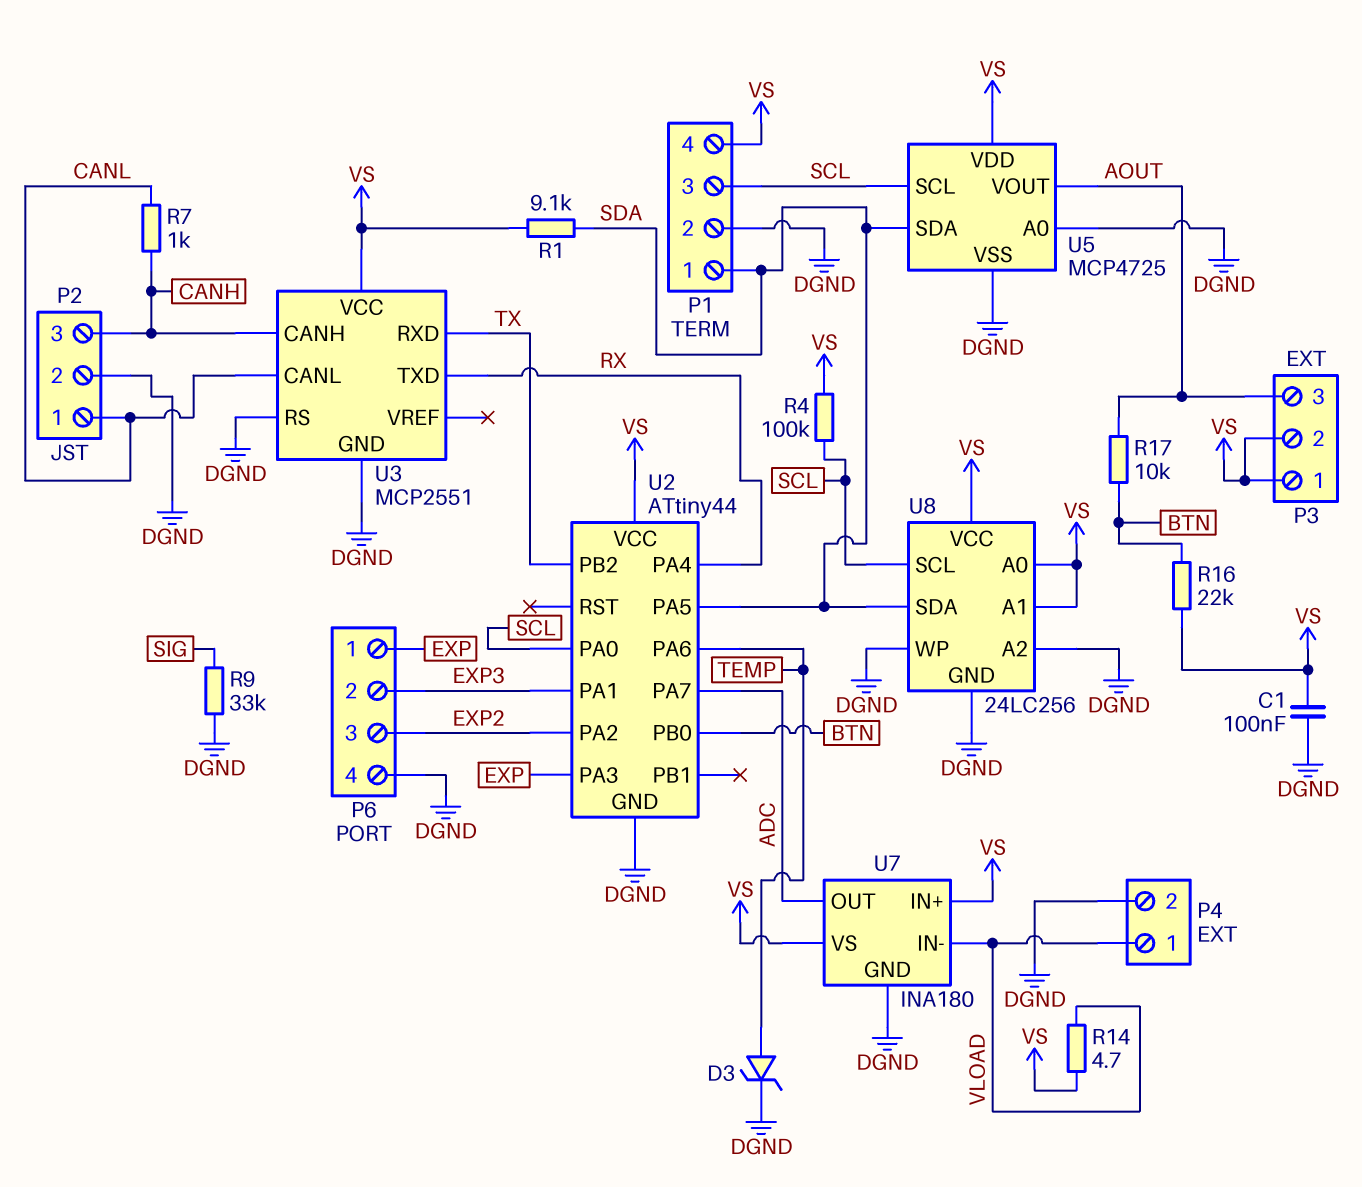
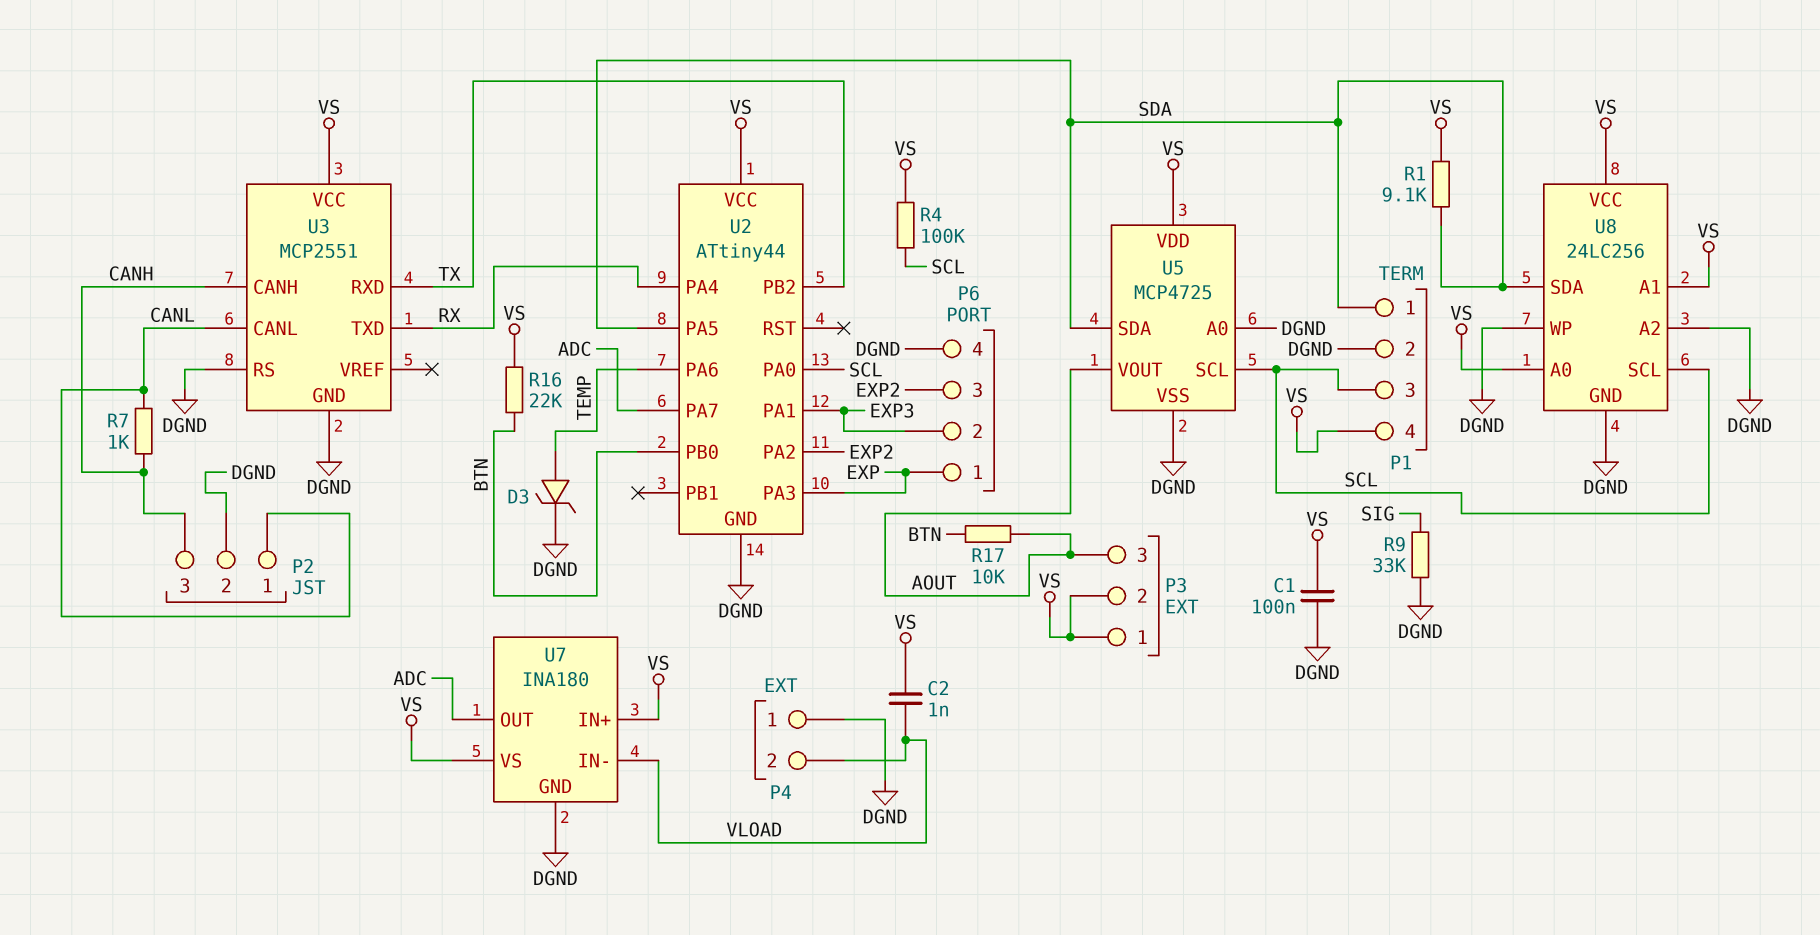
C2: none -> 1nF (VLOAD, VS)
P4 pin 1: VLOAD -> DGND
P4 pin 2: DGND -> VLOAD
R14: 4.7 (VLOAD, VS) -> none

